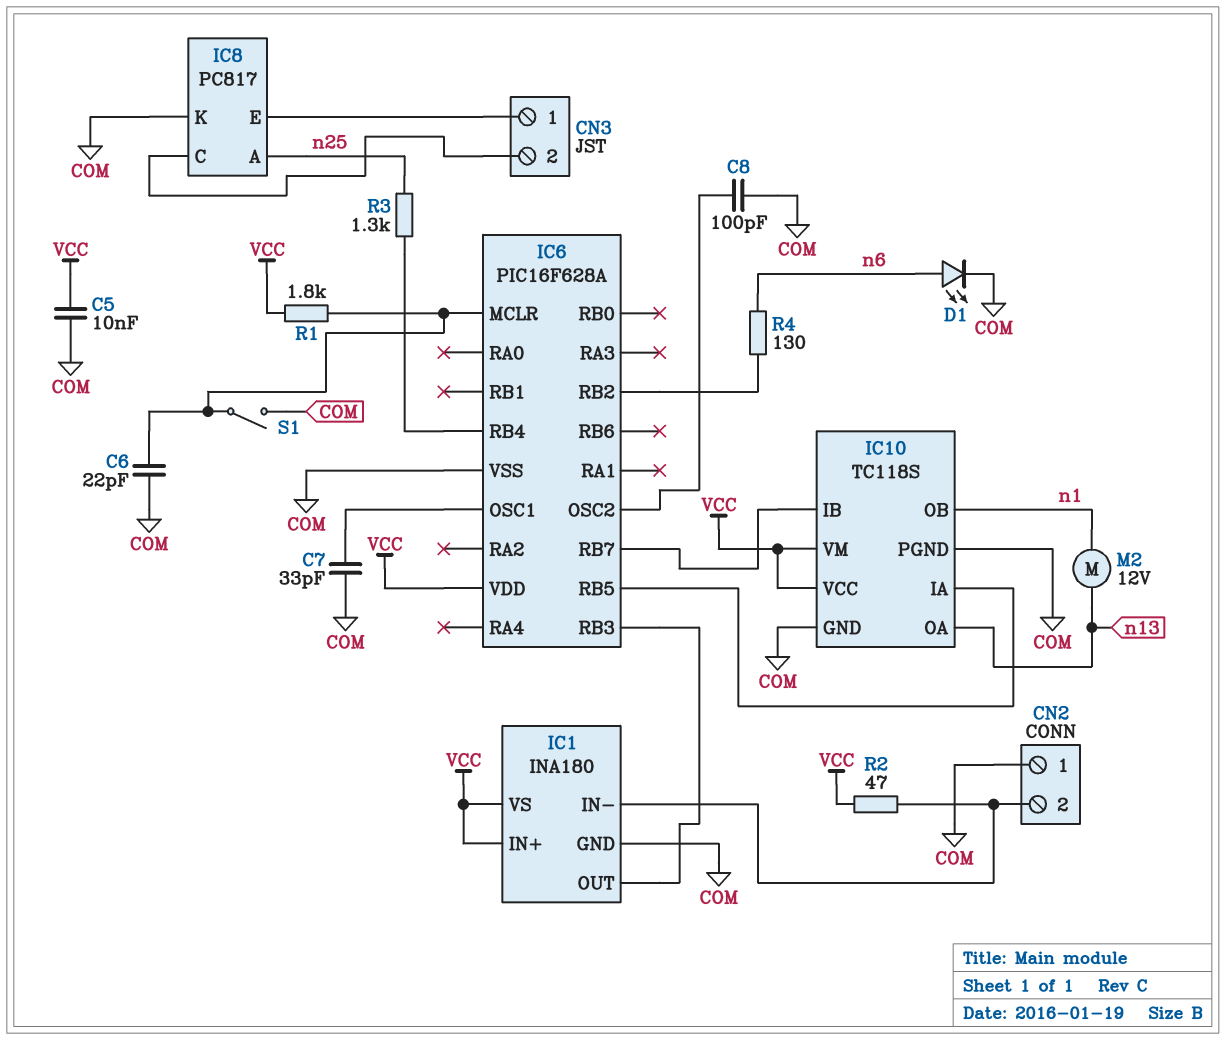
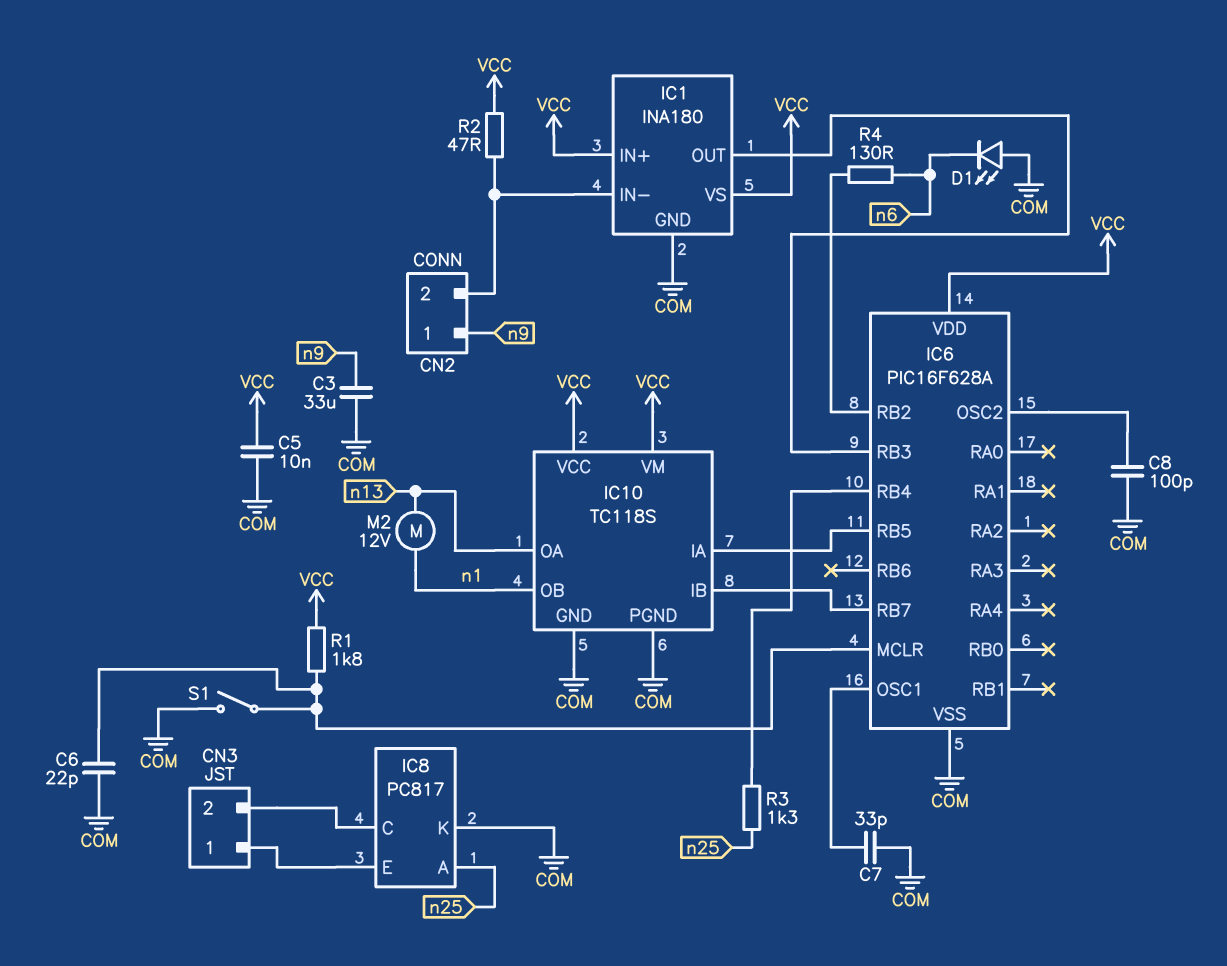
C3: none -> 33uF (COM, n9)
CN2 pin 1: COM -> n9
D1: LED (A n6, K COM) -> LED (A COM, K n6)

